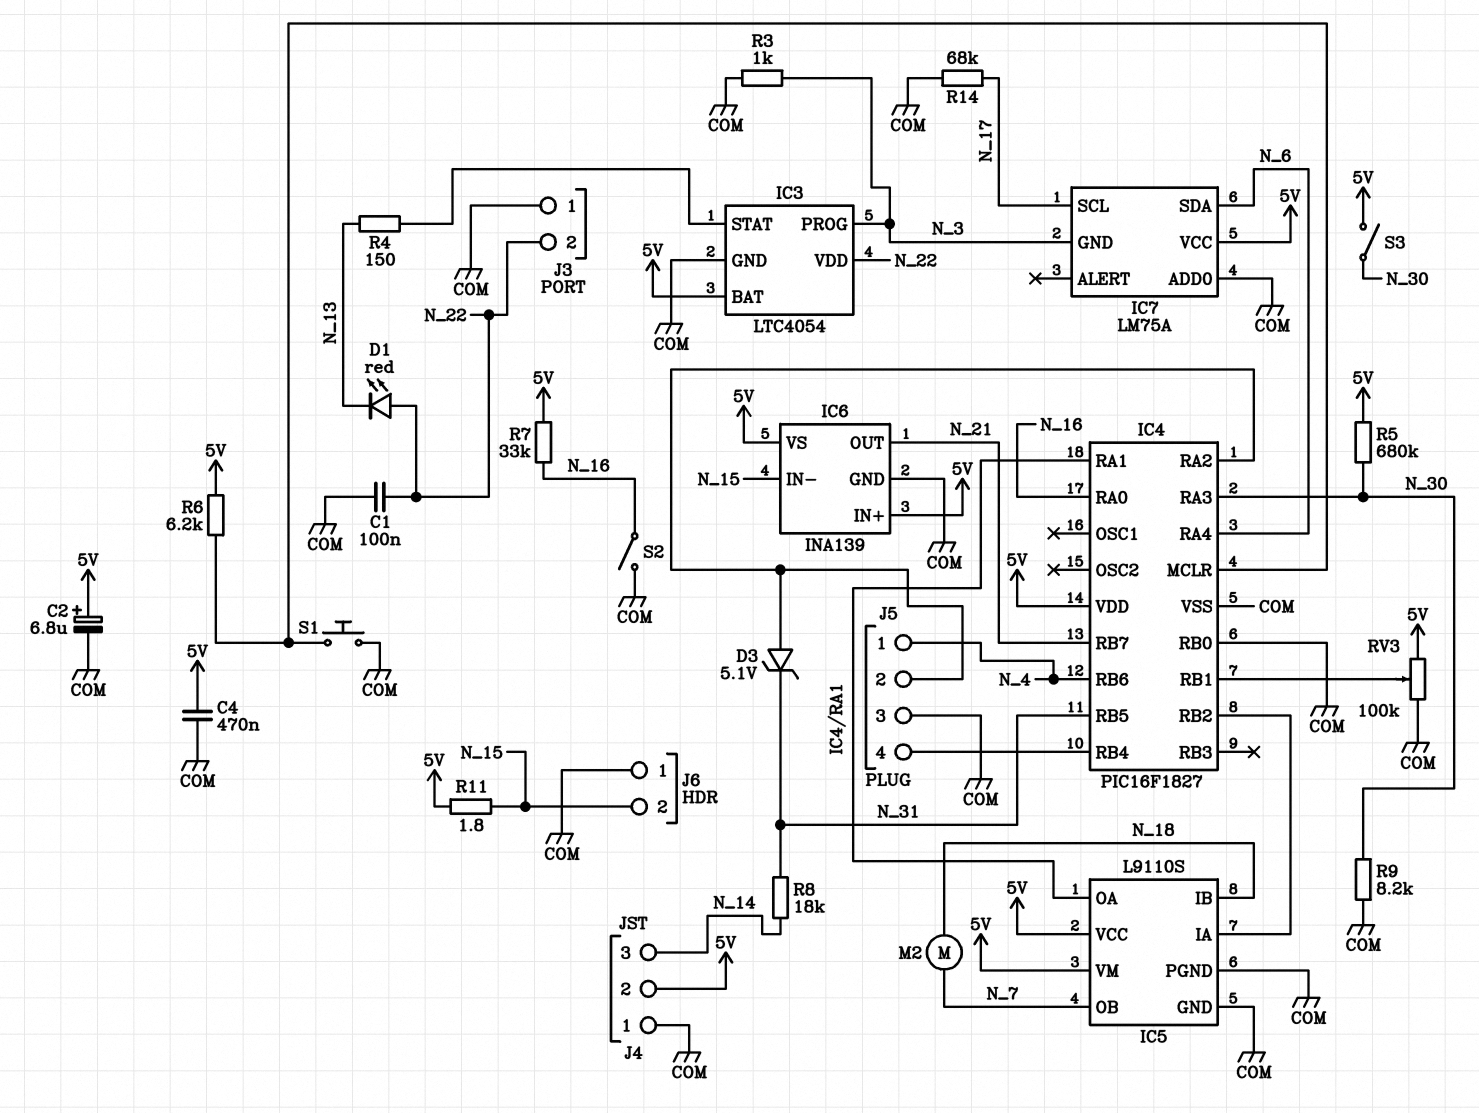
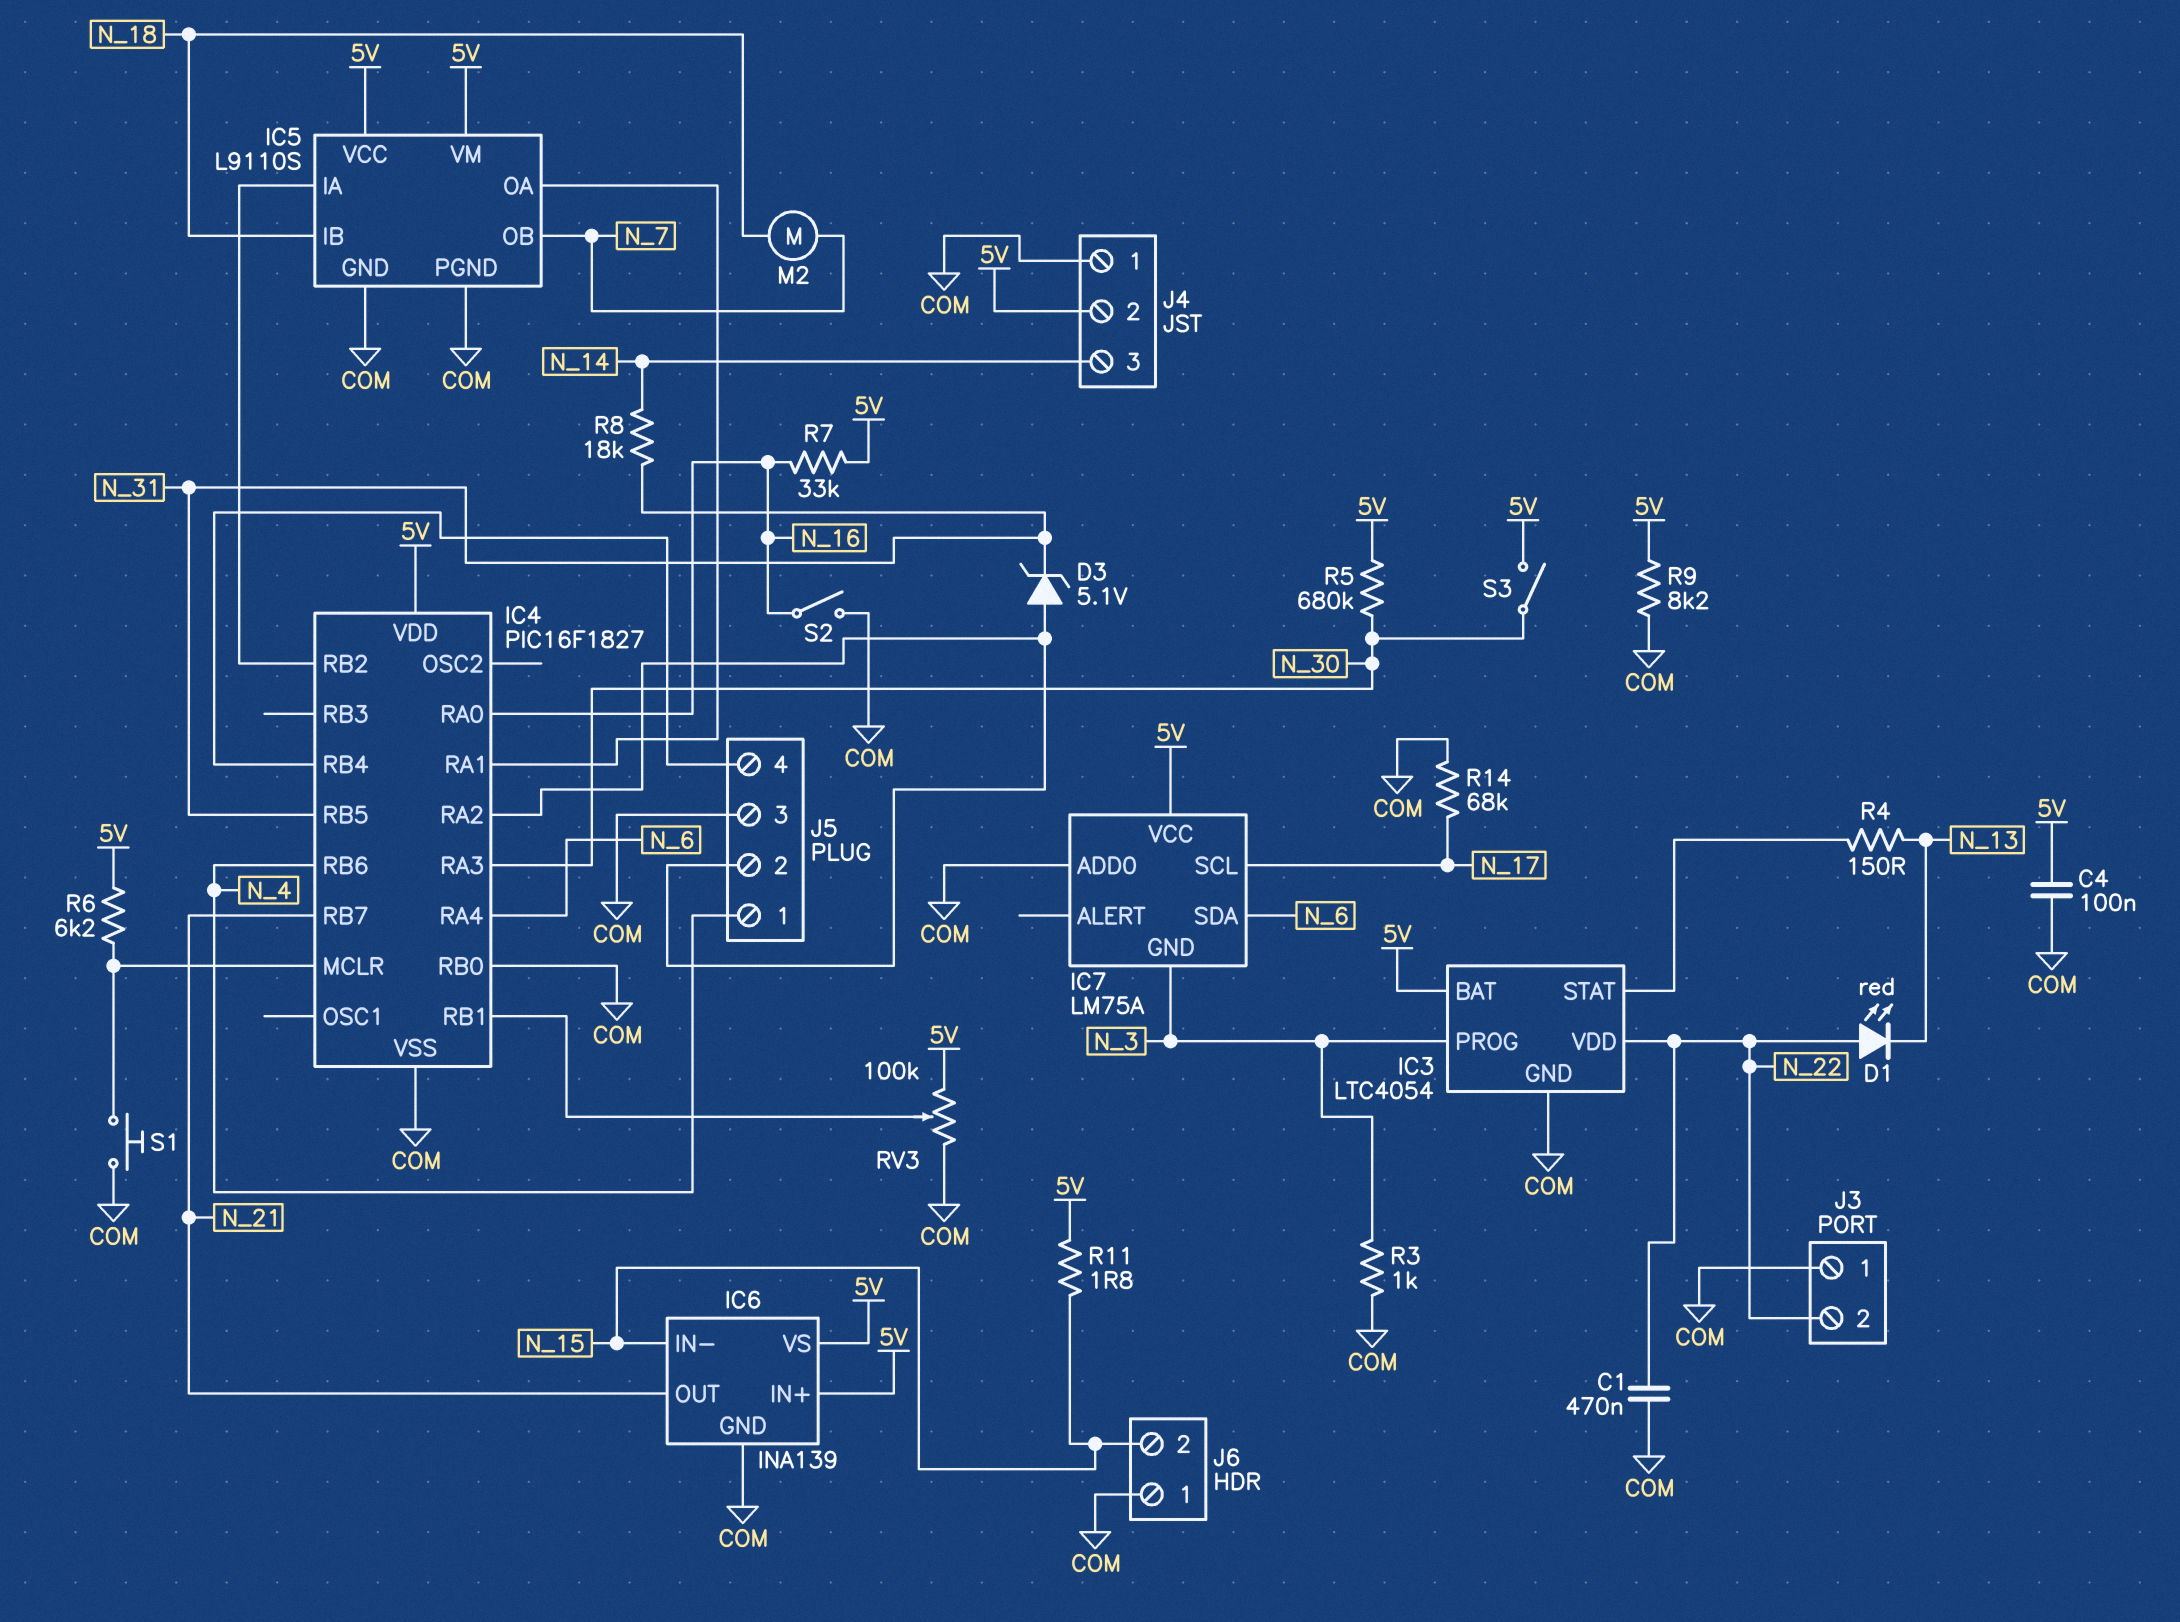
C1: 100nF (COM, N_22) -> 470nF (COM, N_22)
C2: 6.8uF (plus 5V, minus COM) -> none
C4: 470nF (5V, COM) -> 100nF (5V, COM)
R9: 8.2k (COM, N_30) -> 8.2k (5V, COM)

